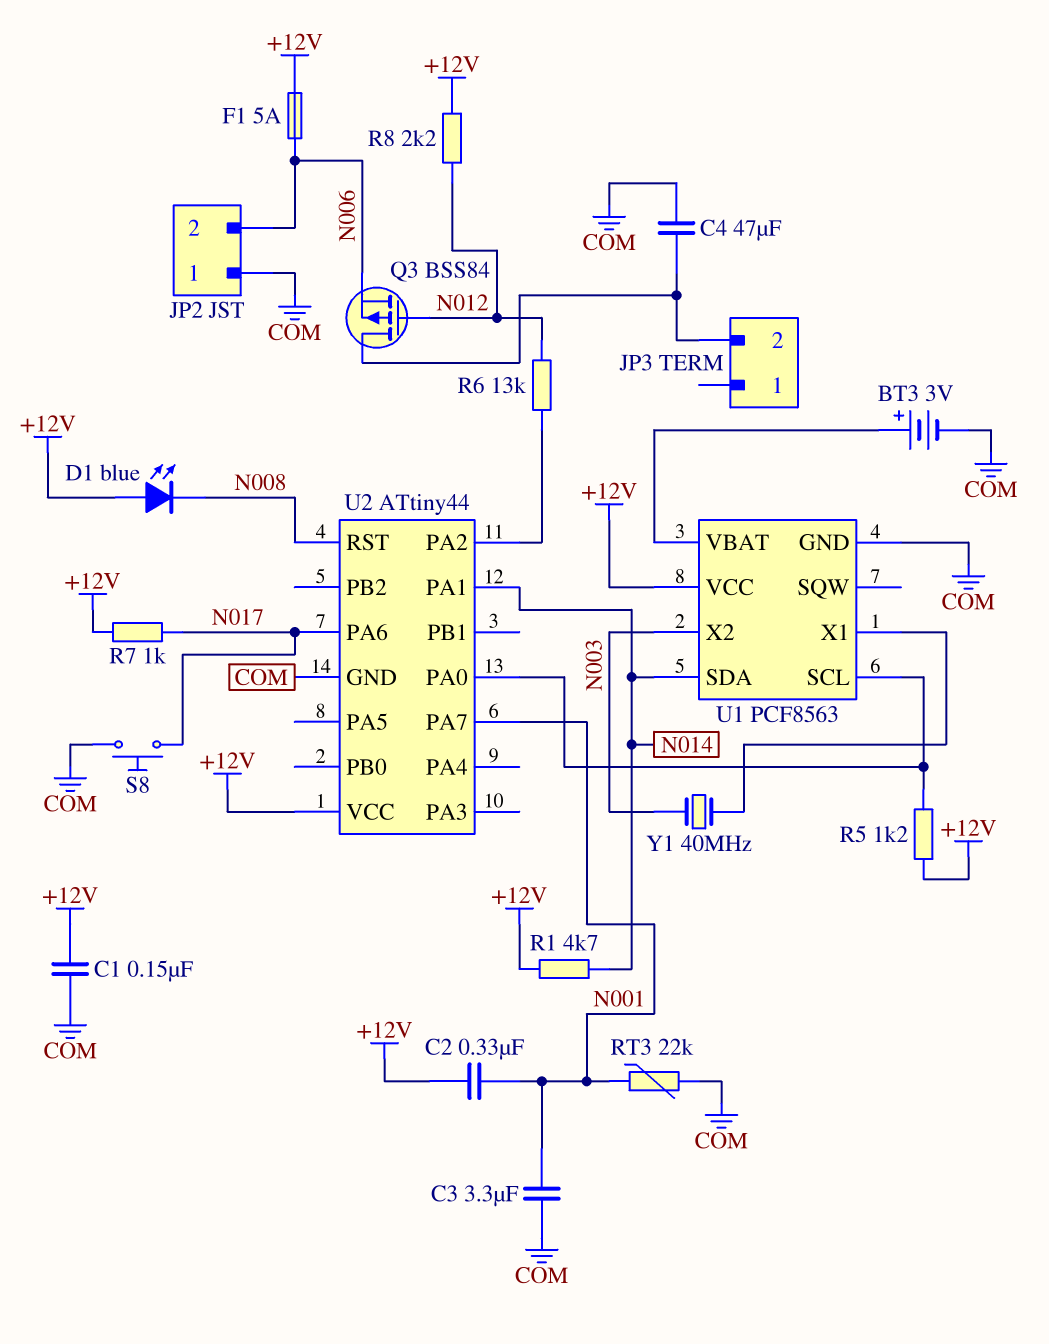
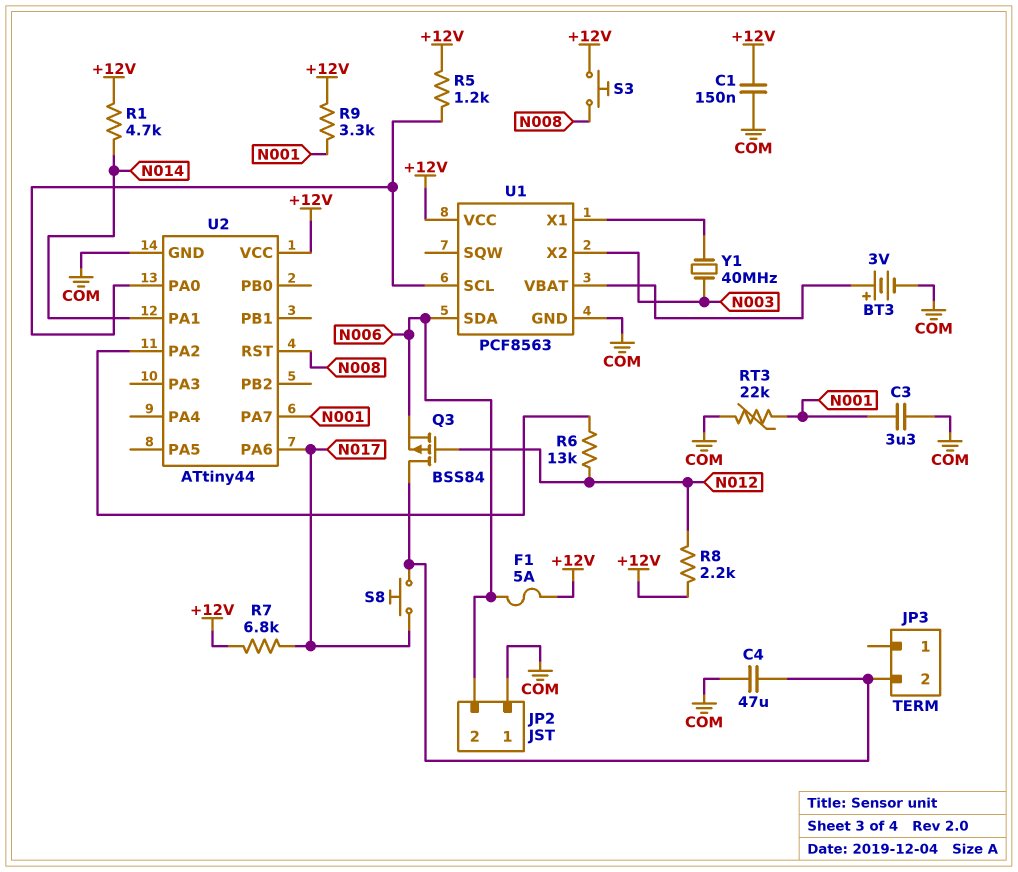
C2: 330nF (+12V, N001) -> none
D1: LED blue (A +12V, K N008) -> none
R7: 1k (+12V, N017) -> 6.8k (+12V, N017)
R9: none -> 3.3k (+12V, N001)
S3: none -> button (+12V, N008)
S8: button (COM, N017) -> button (JP3/2, N017)
U1 pin SDA: N014 -> N006

